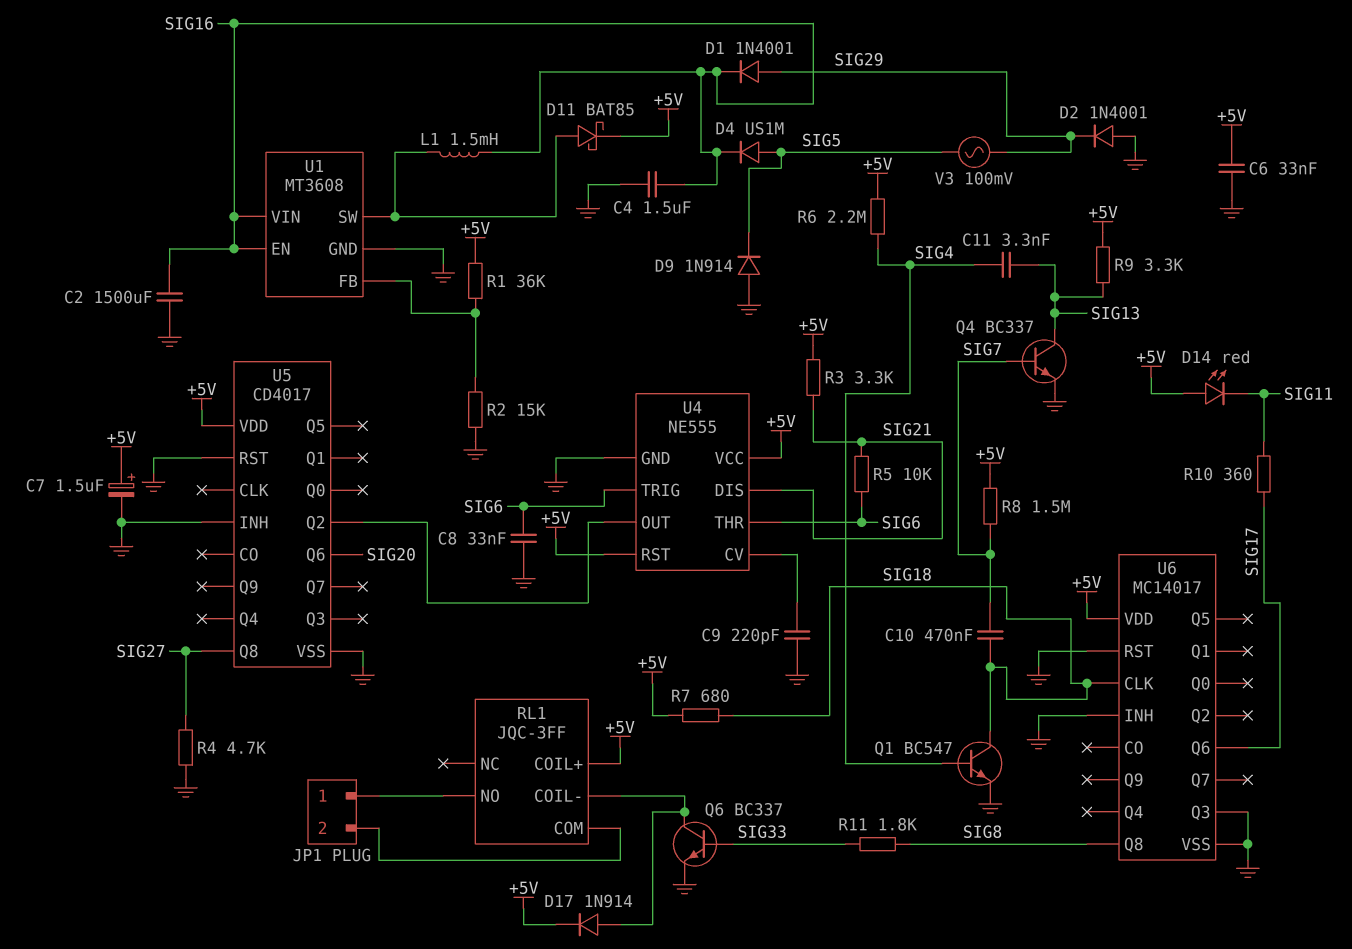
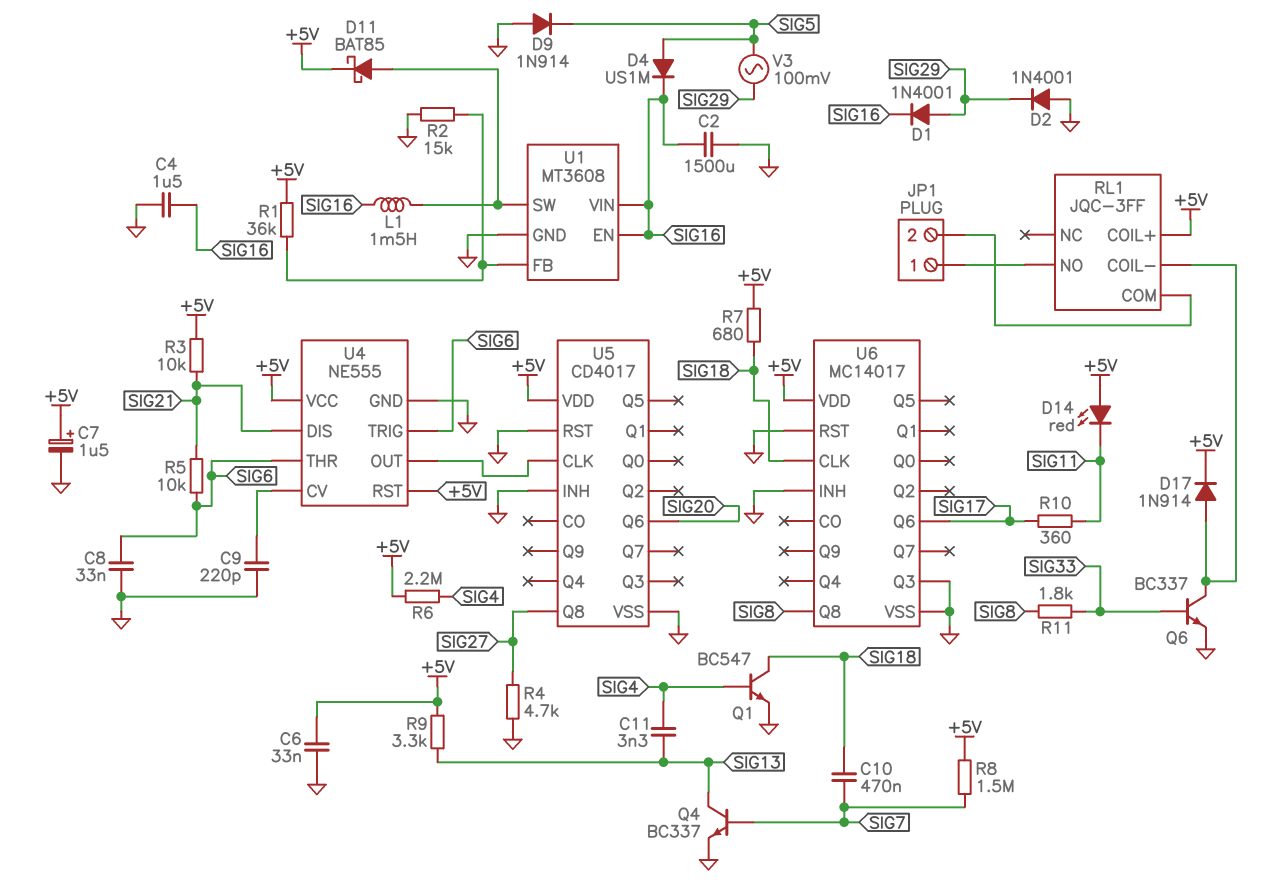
R3: 3.3k (+5V, SIG21) -> 10k (+5V, SIG21)
U5 pin CLK: none -> U4/OUT
U5 pin Q2: U4/OUT -> none

